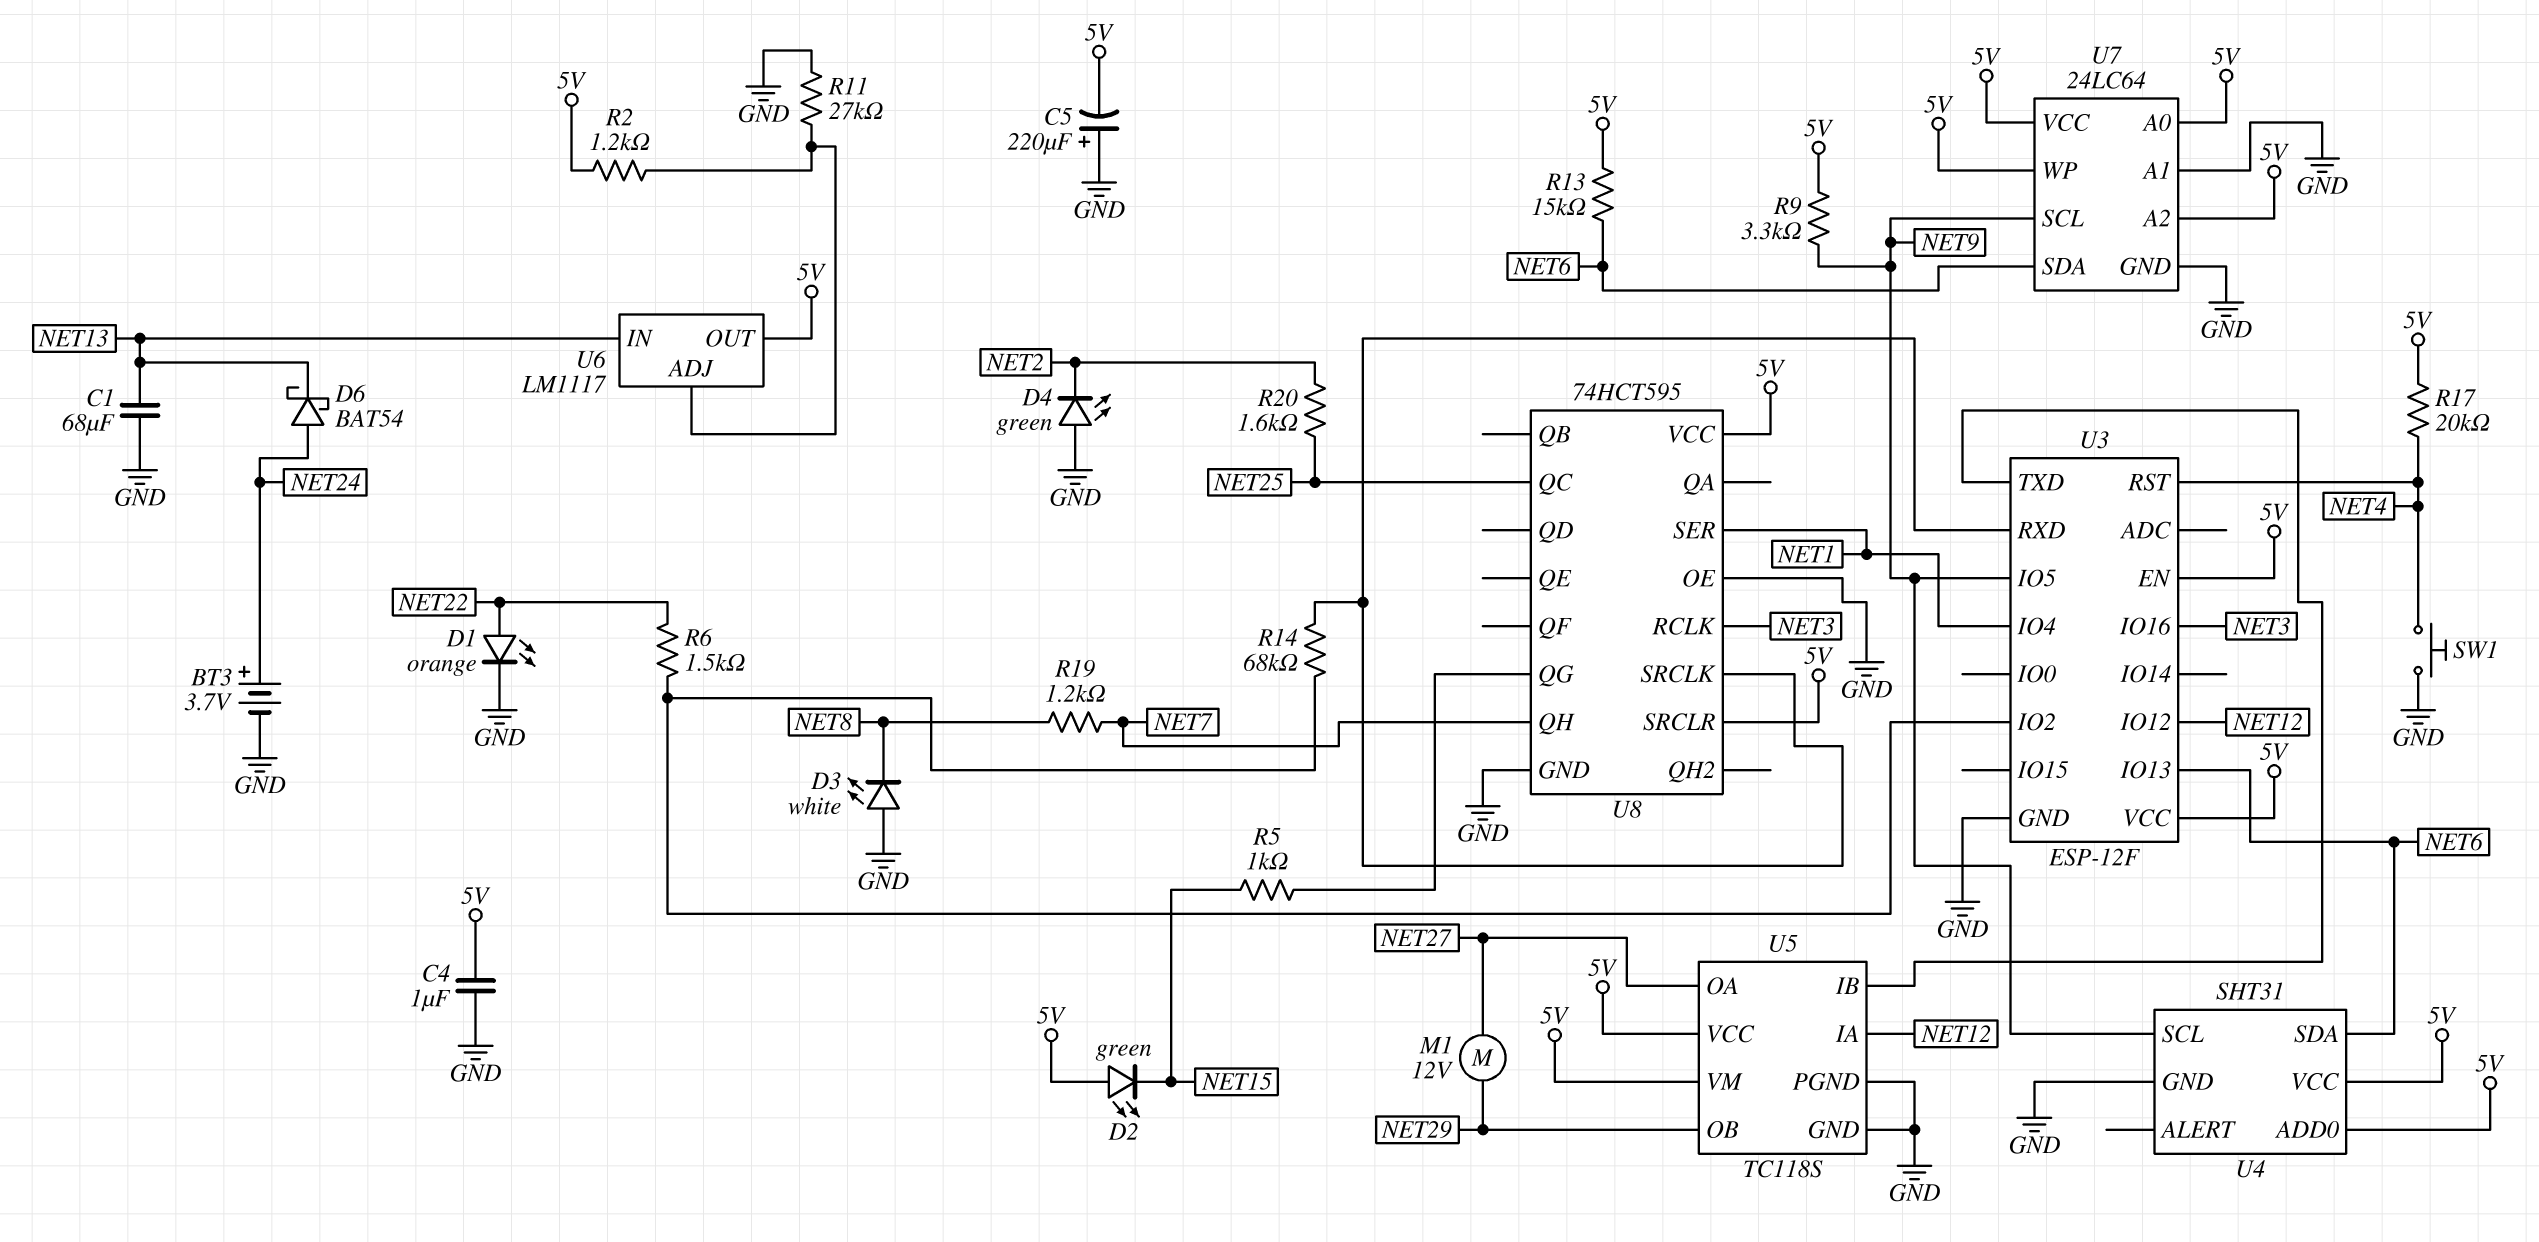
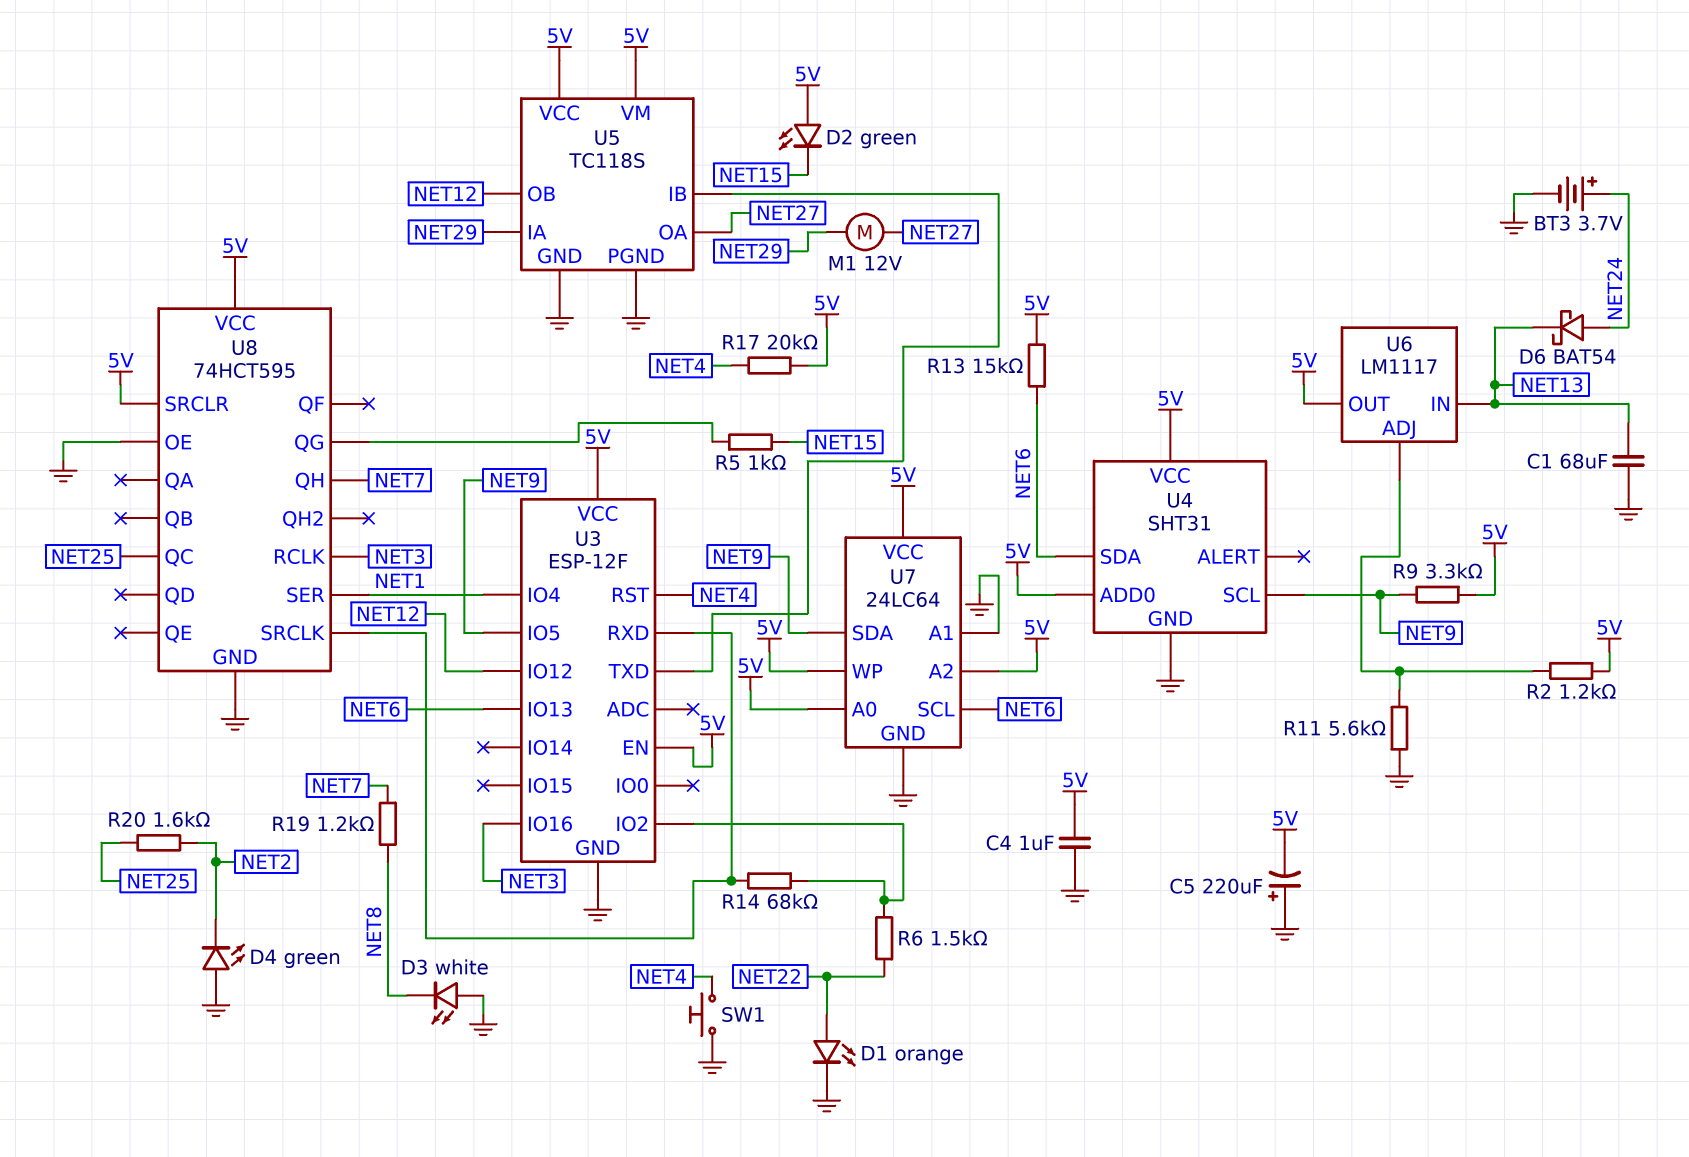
R11: 27k (GND, U6/ADJ) -> 5.6k (GND, U6/ADJ)
U5 pin IA: NET12 -> NET29
U5 pin OB: NET29 -> NET12
U7 pin SCL: NET9 -> NET6
U7 pin SDA: NET6 -> NET9

